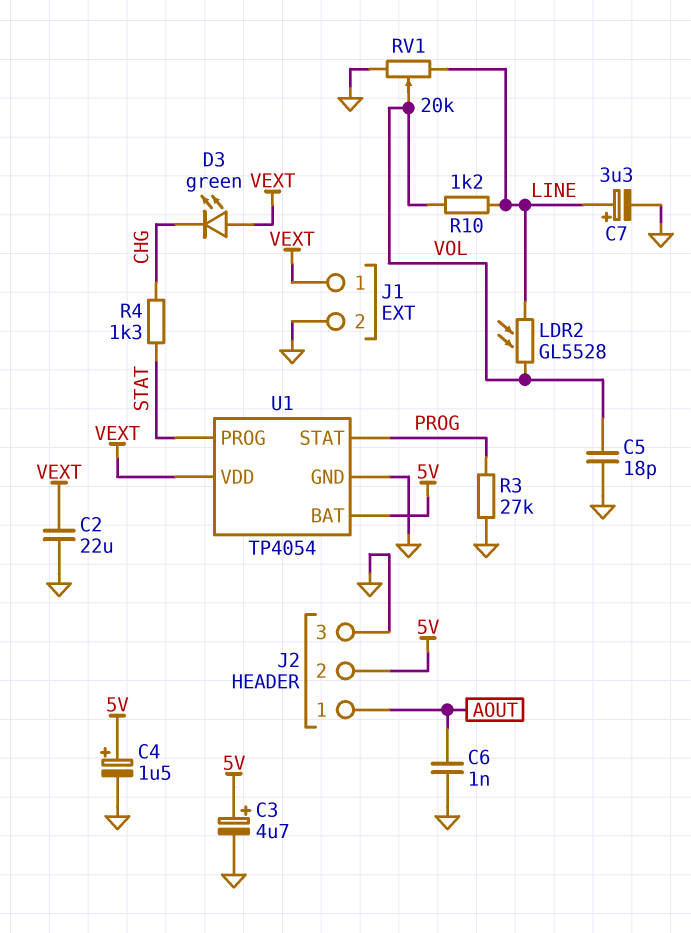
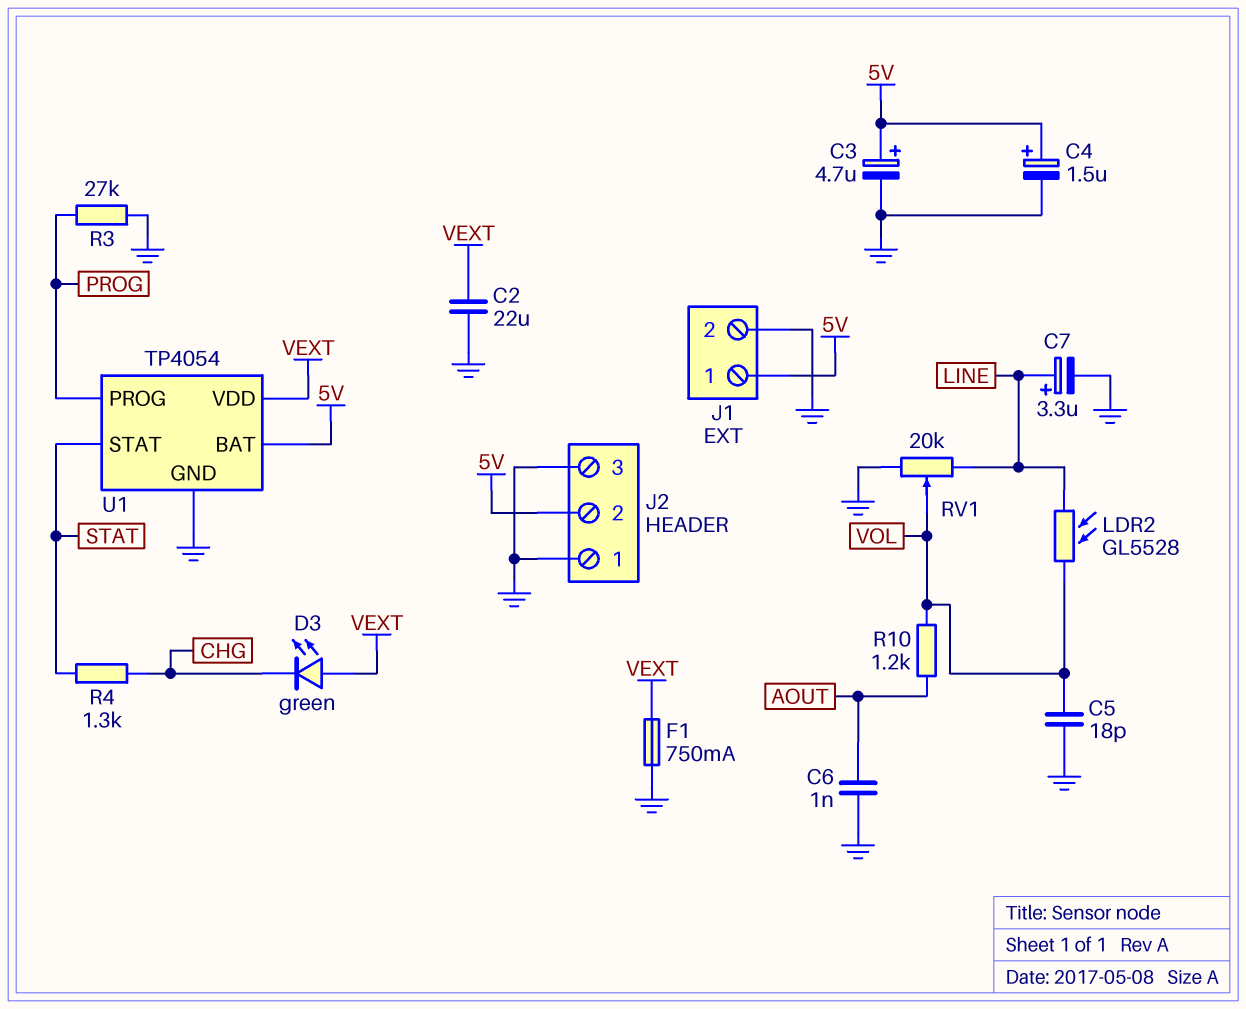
F1: none -> 750mA (GND, VEXT)
J1 pin 1: VEXT -> 5V
J2 pin 1: AOUT -> GND
R10: 1.2k (LINE, VOL) -> 1.2k (AOUT, VOL)
U1 pin PROG: STAT -> PROG
U1 pin STAT: PROG -> STAT

